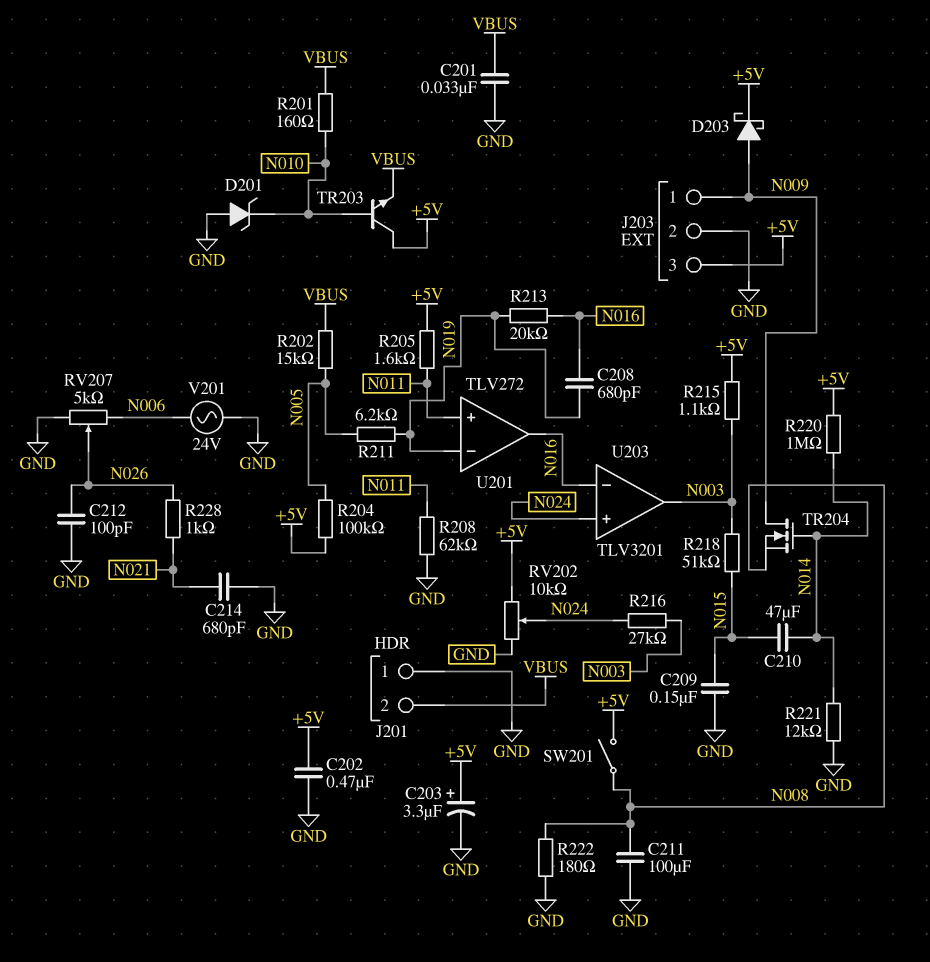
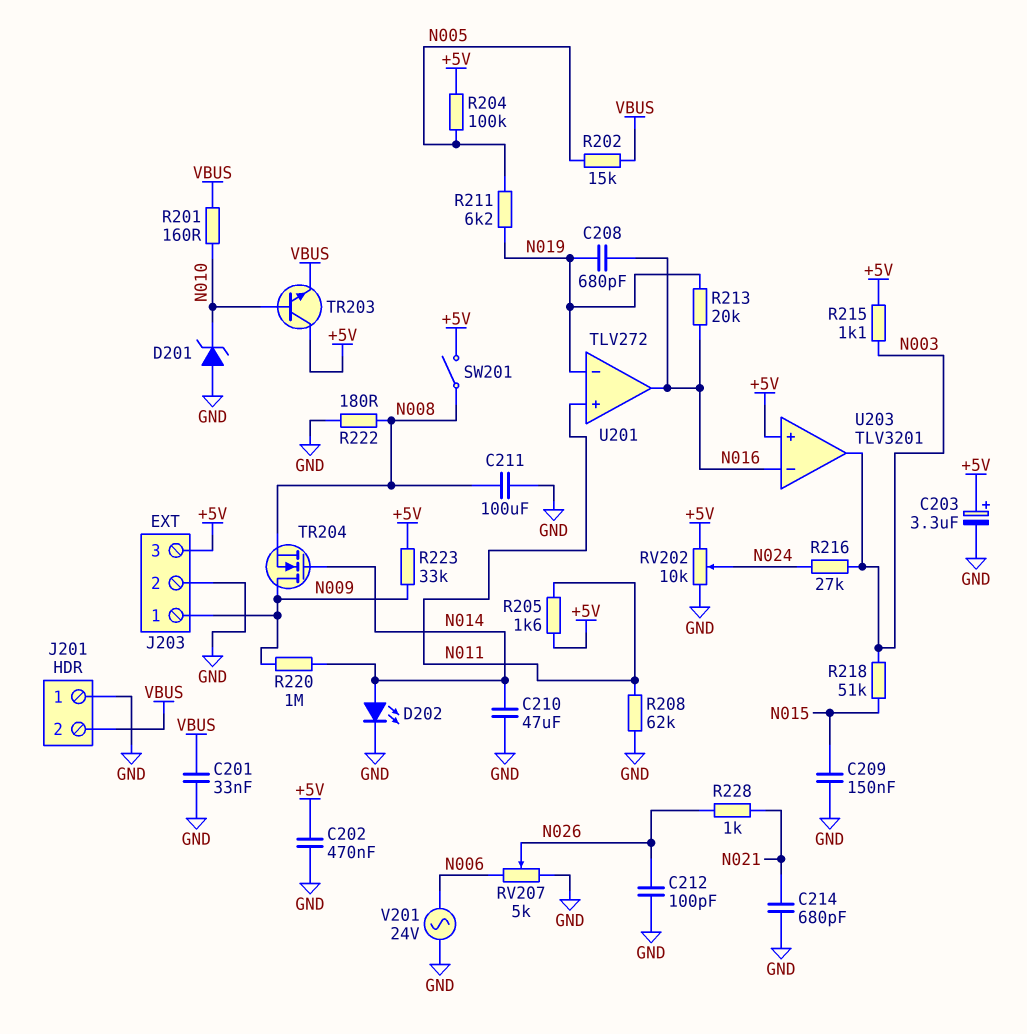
C210: 47uF (N014, N015) -> 47uF (GND, N014)
D202: none -> LED (A N014, K GND)
D203: schottky (A N009, K +5V) -> none
R220: 1M (+5V, N014) -> 1M (N009, N014)
R221: 12k (GND, N014) -> none
R223: none -> 33k (+5V, N009)
U203 pin in+: N024 -> +5V

